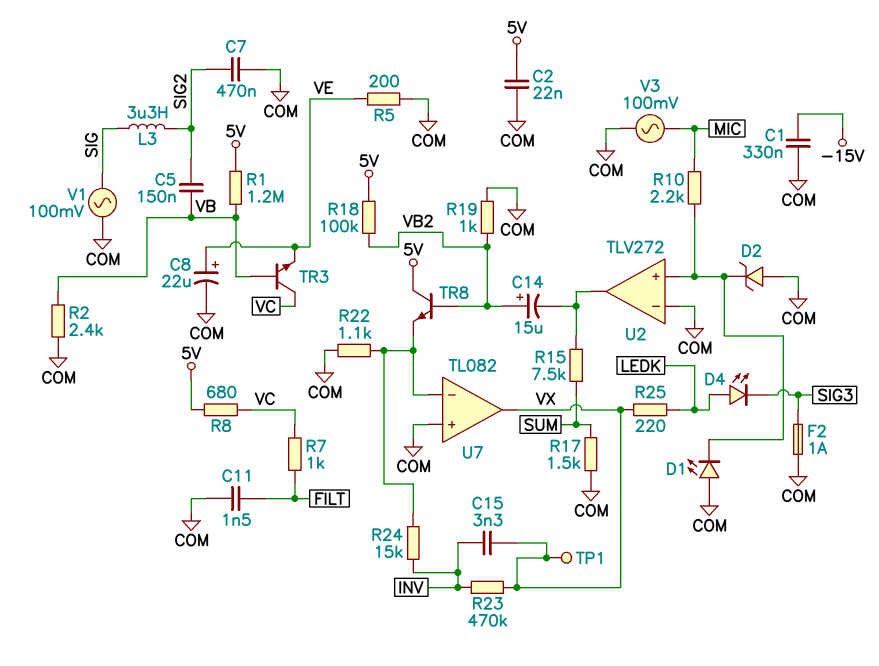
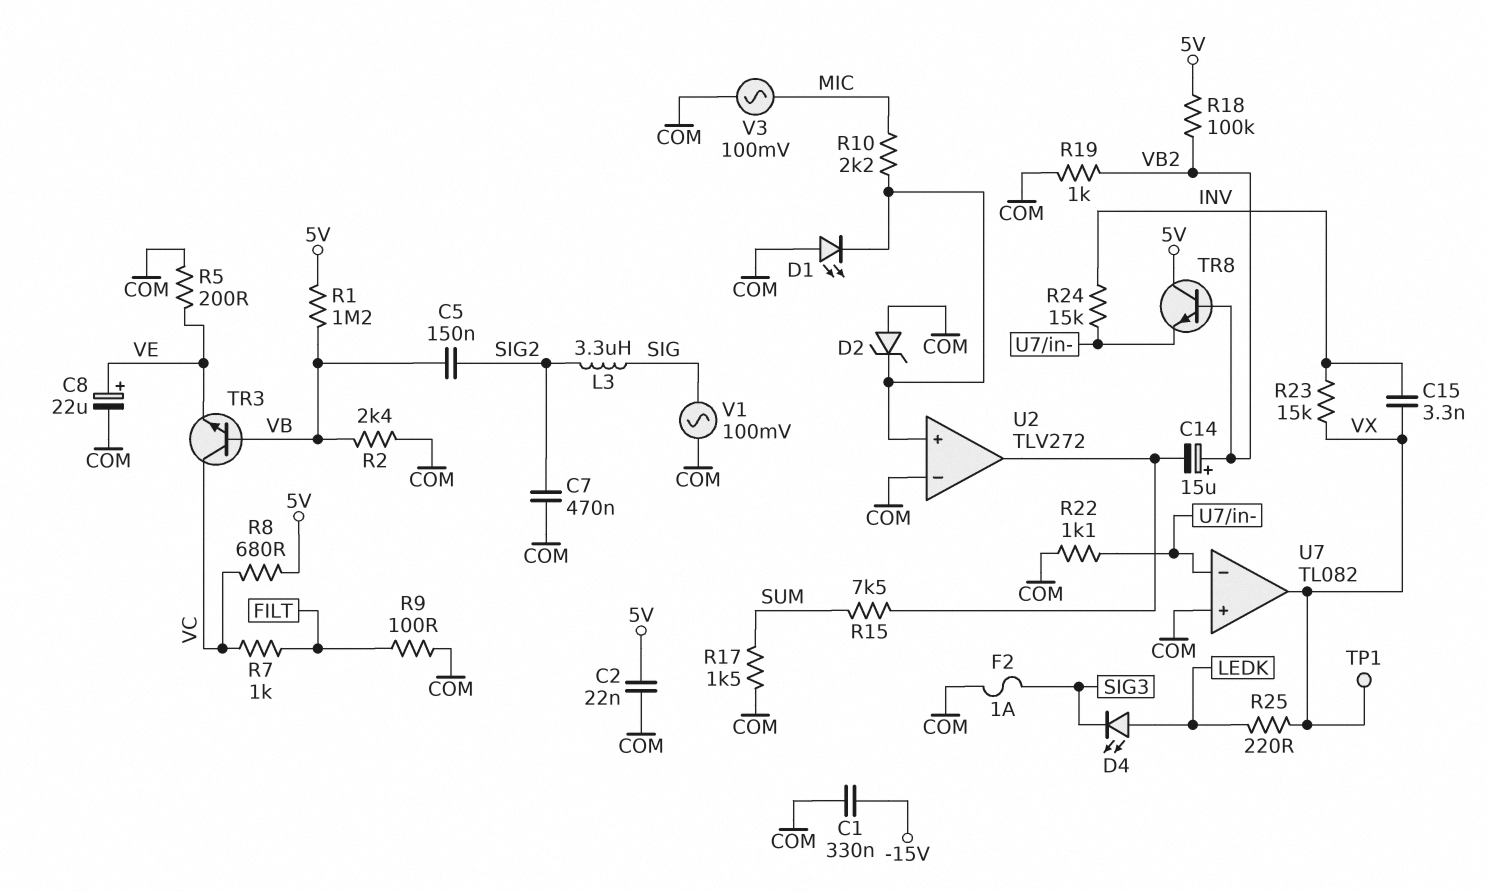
C11: 1.5nF (COM, FILT) -> none
R9: none -> 100 (COM, FILT)
R23: 470k (INV, VX) -> 15k (INV, VX)

